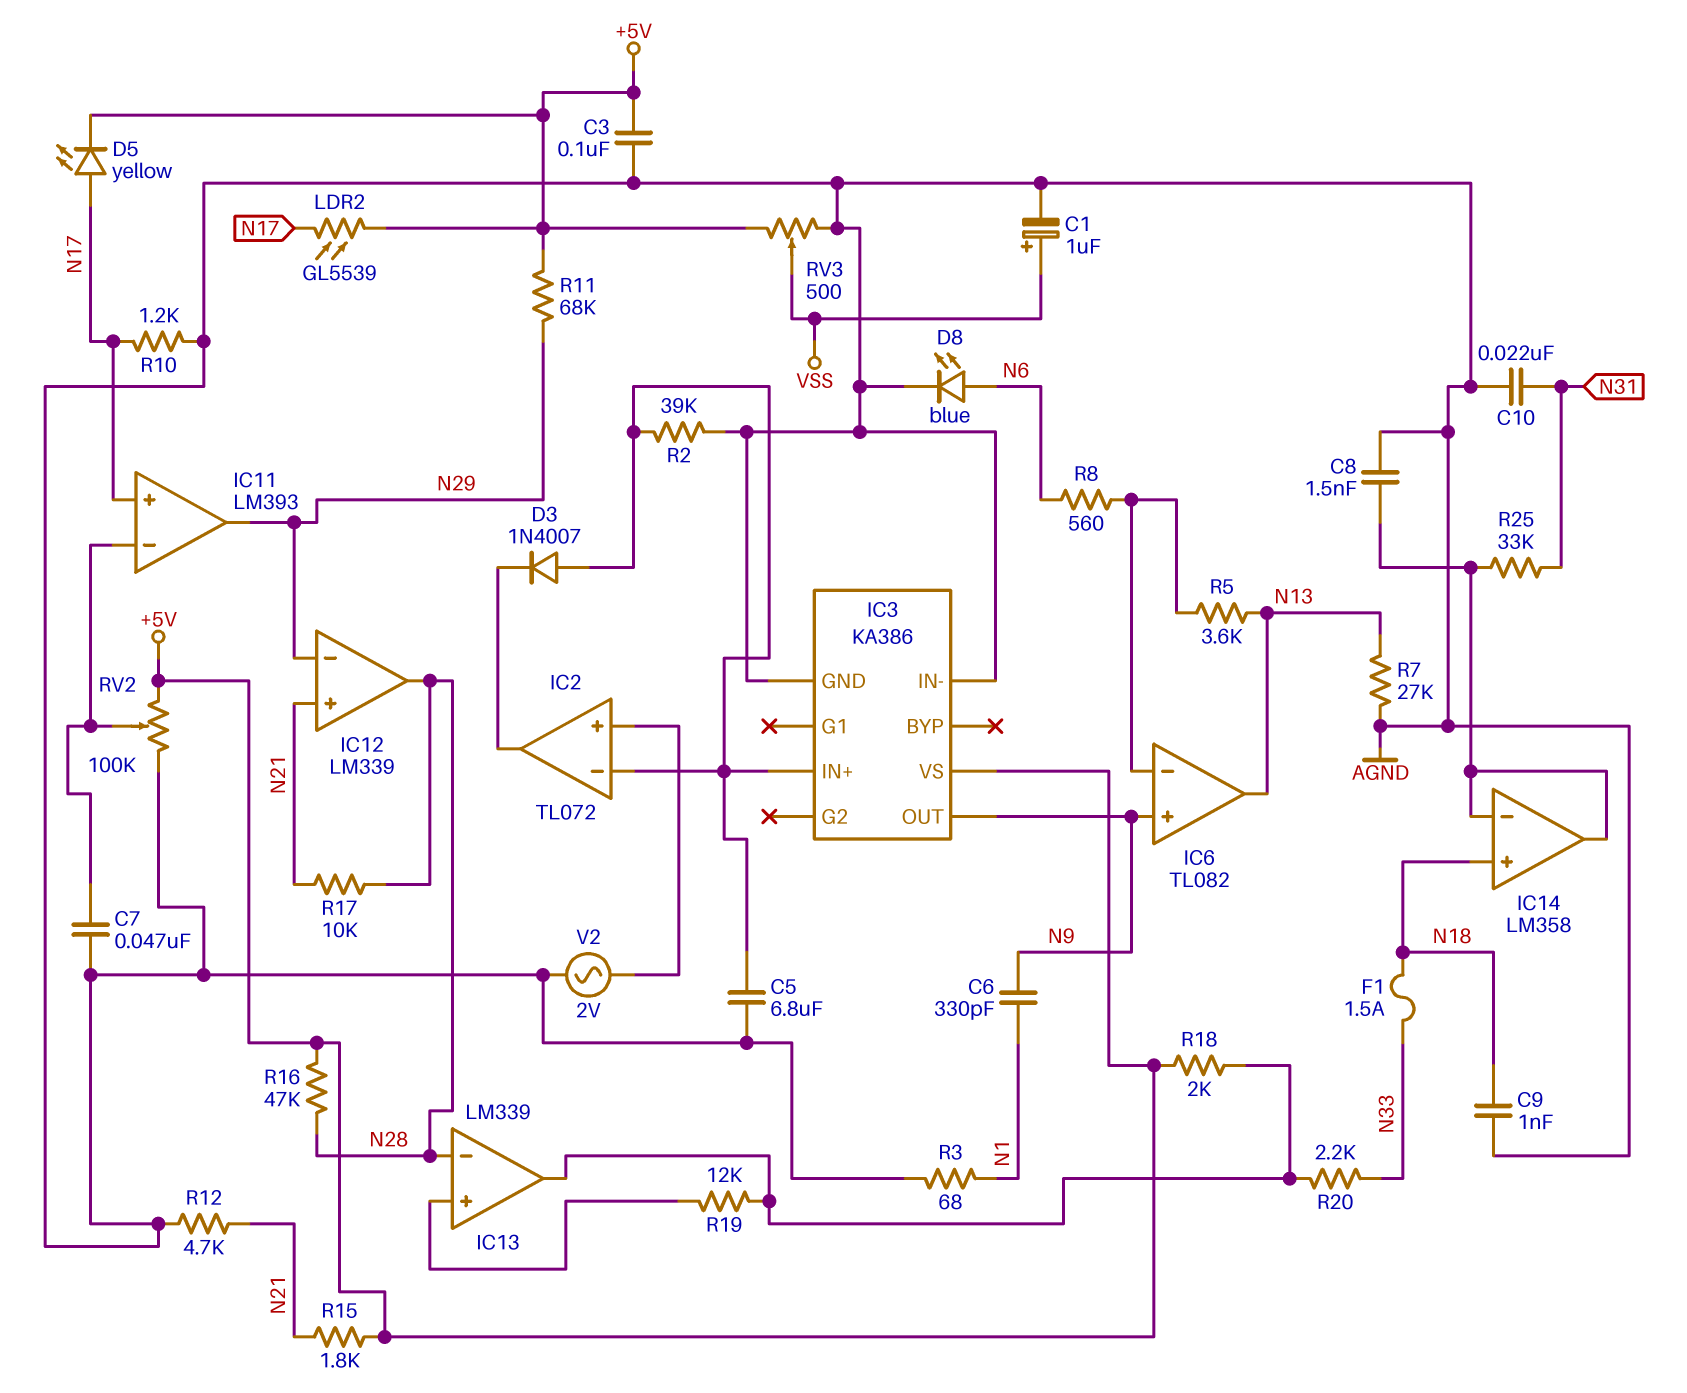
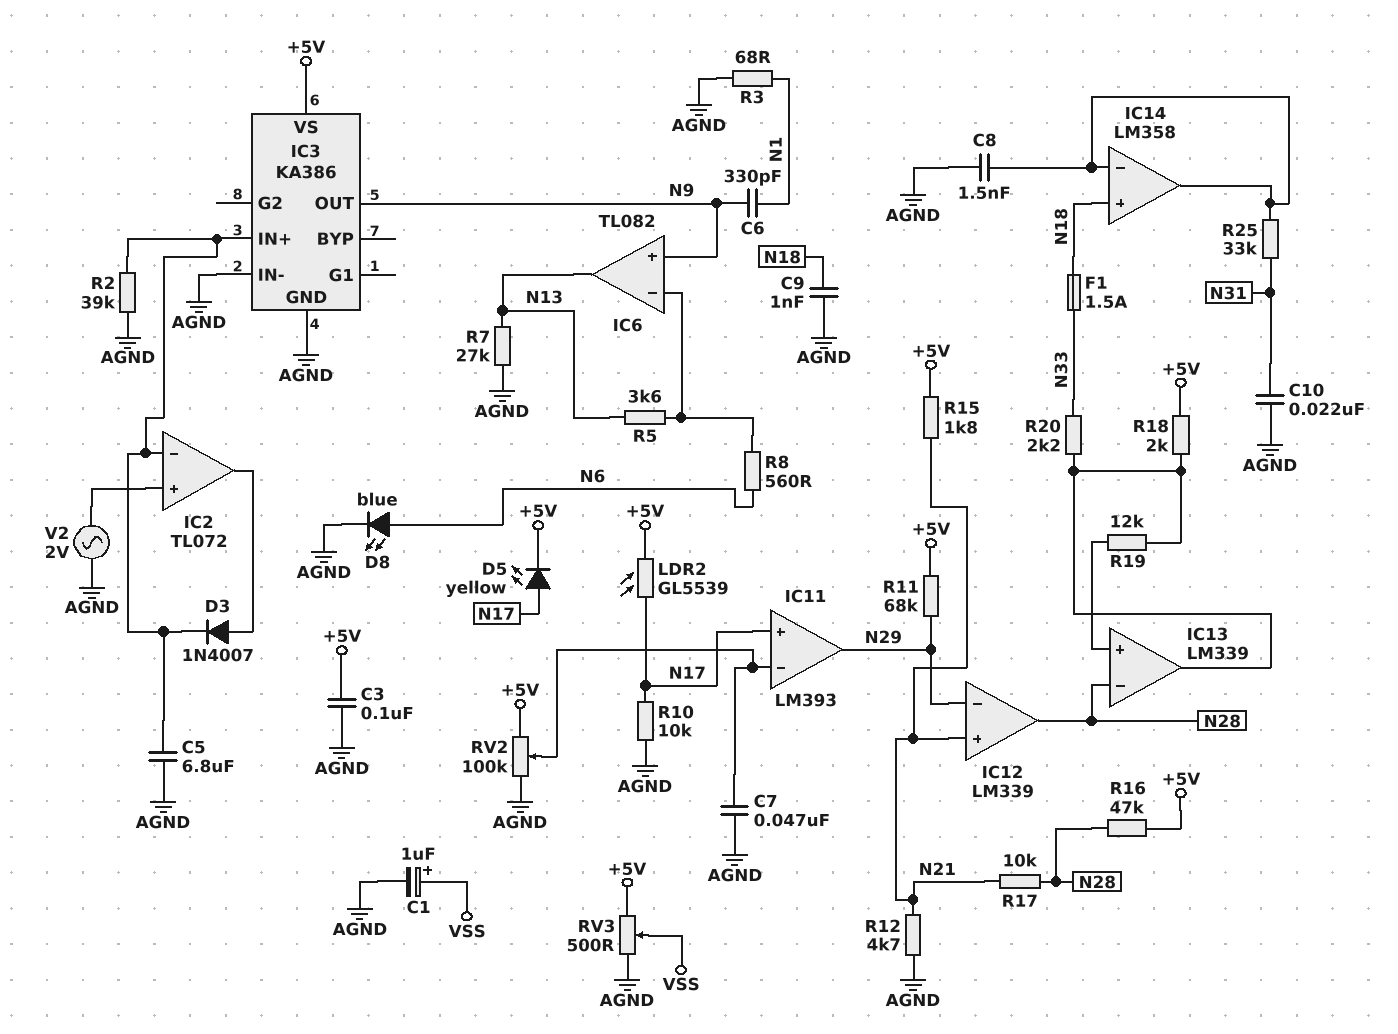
D3: diode 1N4007 (A IC2/in-, K IC2/out) -> diode 1N4007 (A IC2/out, K IC2/in-)
R10: 1.2k (AGND, N17) -> 10k (AGND, N17)

